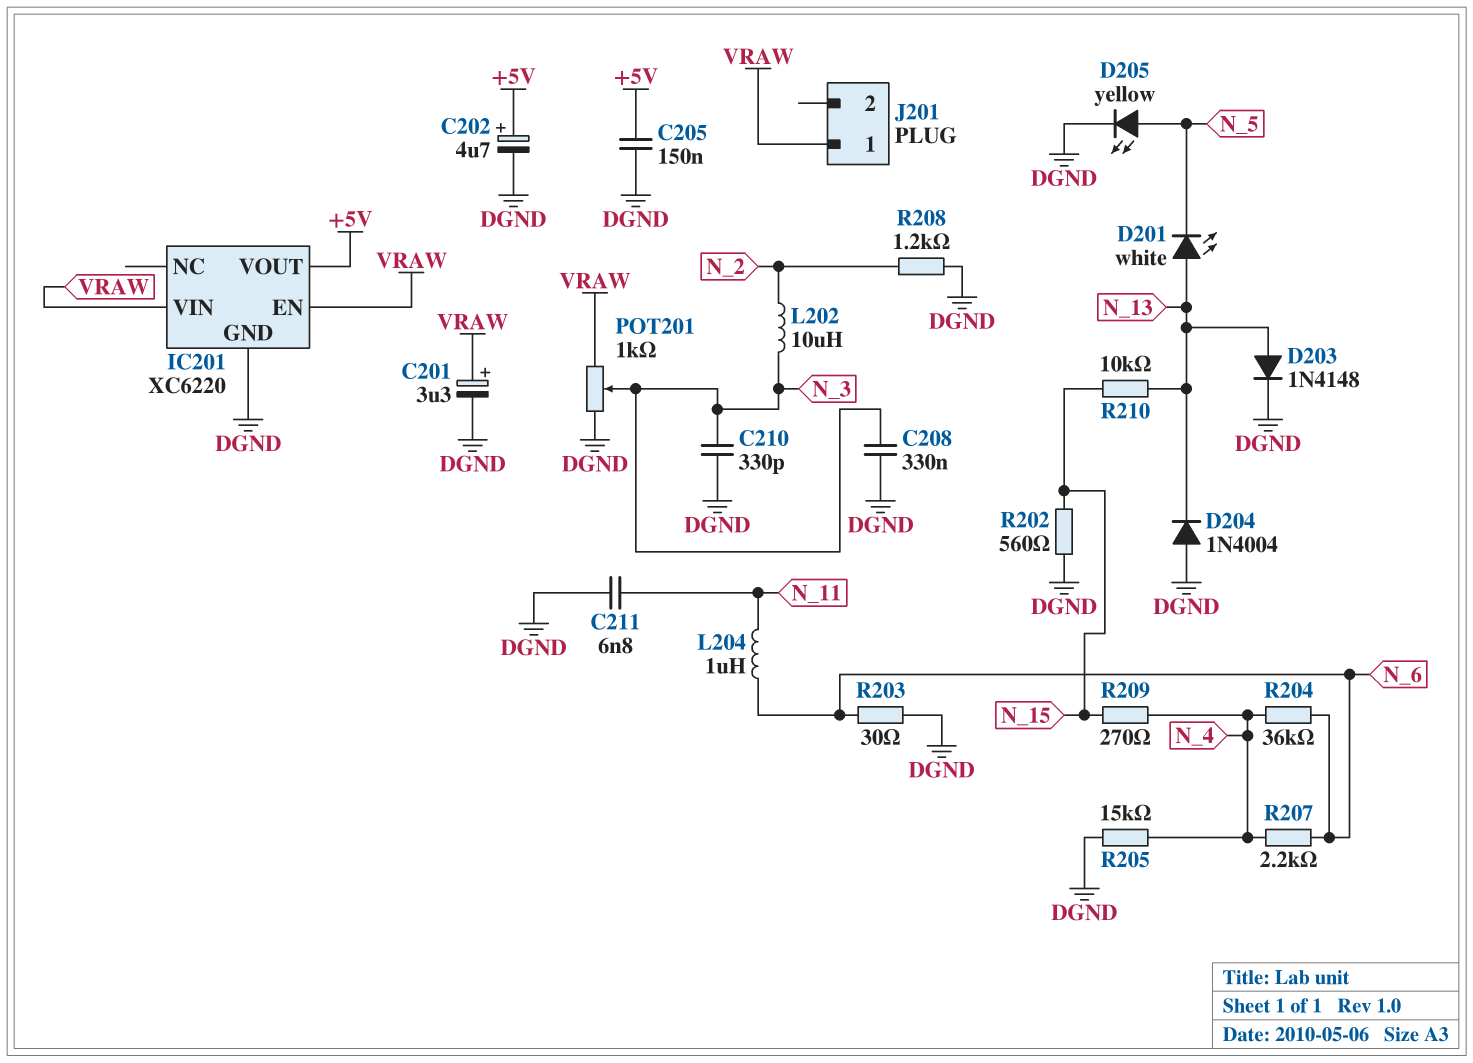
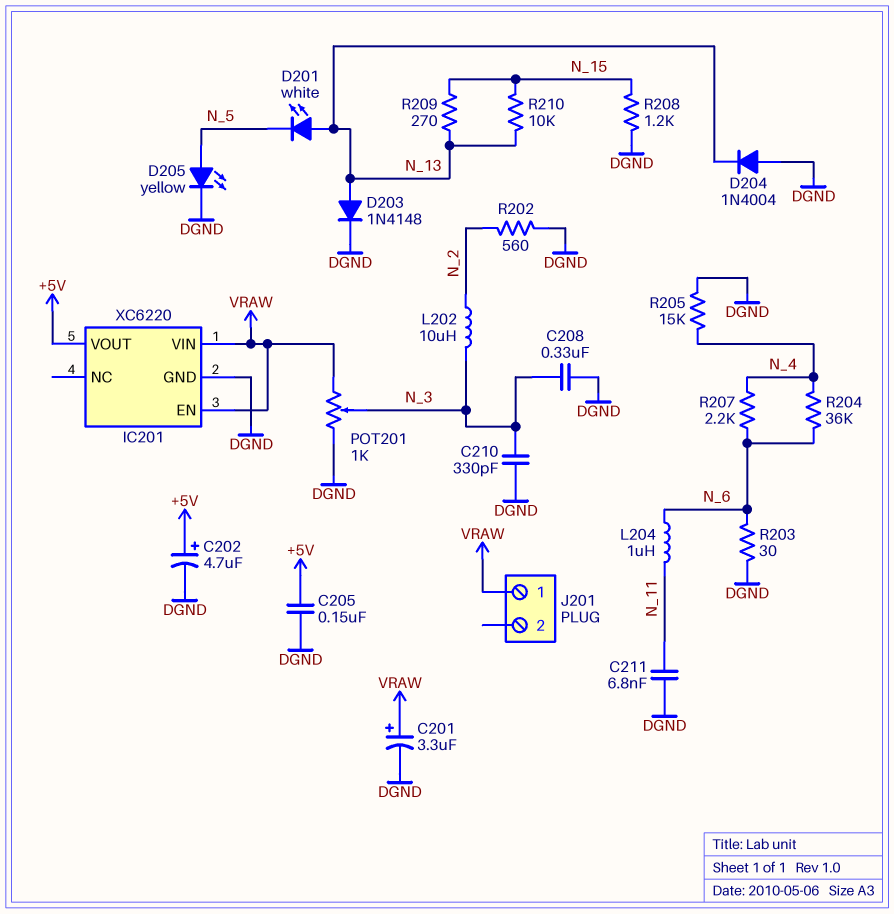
R202: 560 (DGND, N_15) -> 560 (DGND, N_2)
R208: 1.2k (DGND, N_2) -> 1.2k (DGND, N_15)
R209: 270 (N_4, N_15) -> 270 (N_13, N_15)

